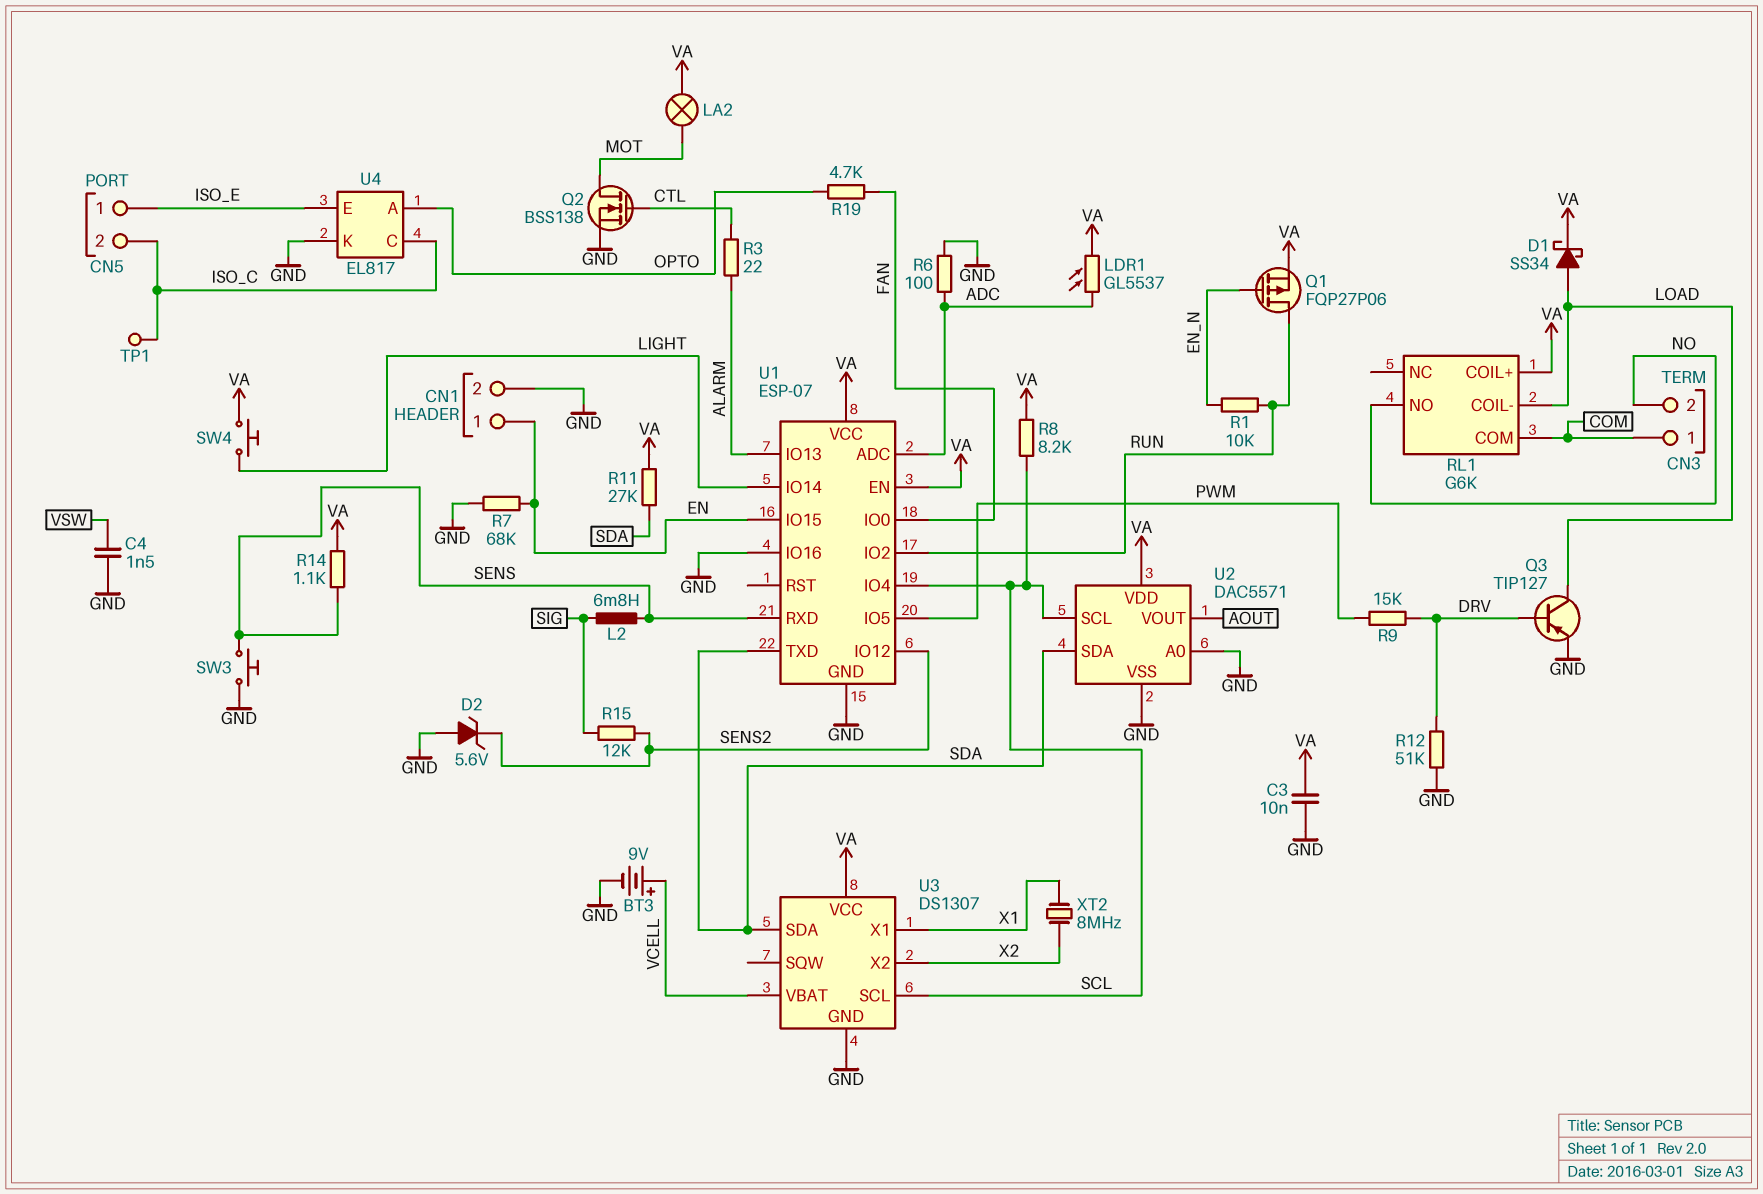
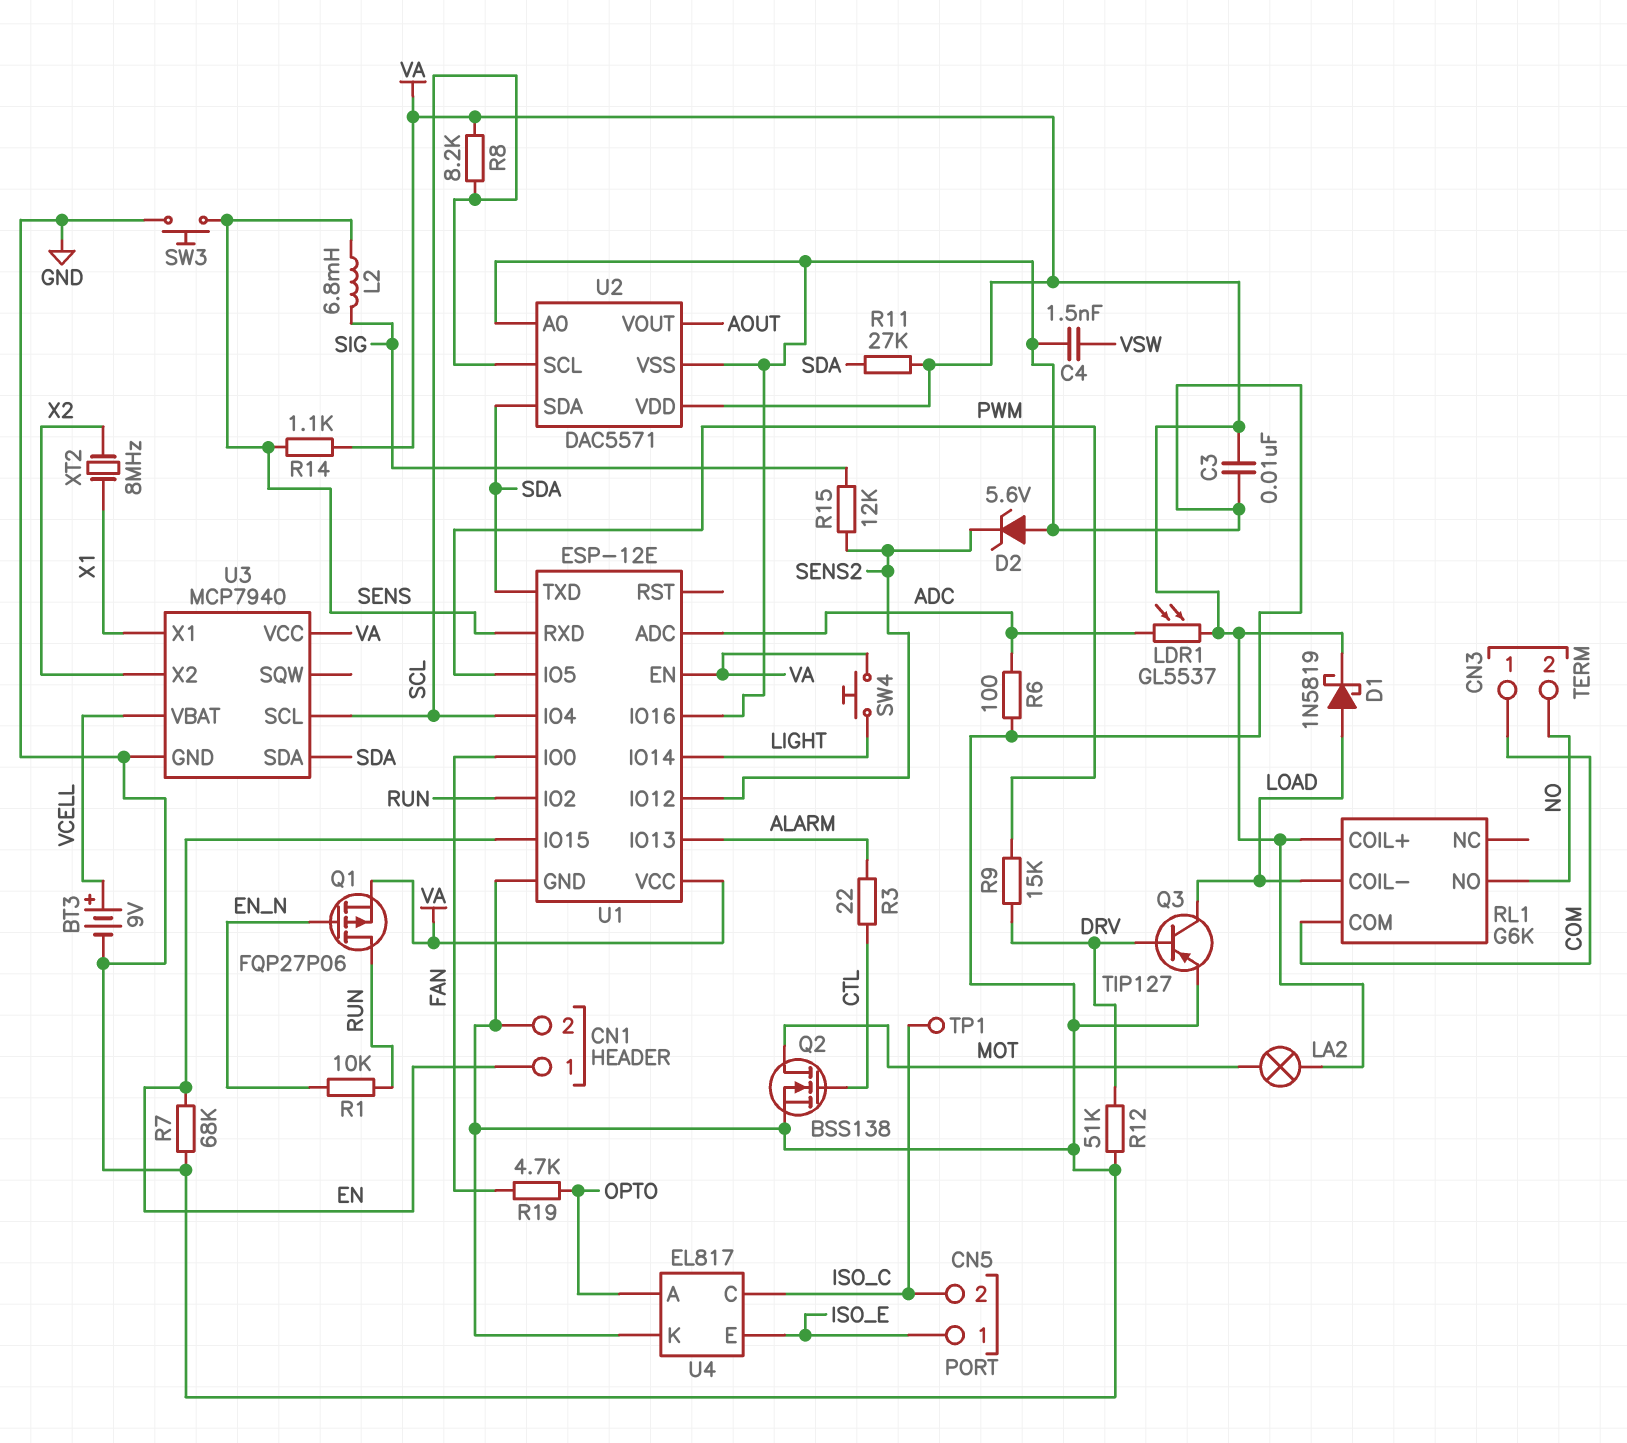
D1: schottky SS34 (A LOAD, K VA) -> schottky 1N5819 (A LOAD, K VA)
U1: ESP-07 -> ESP-12E
U3: DS1307 -> MCP7940

